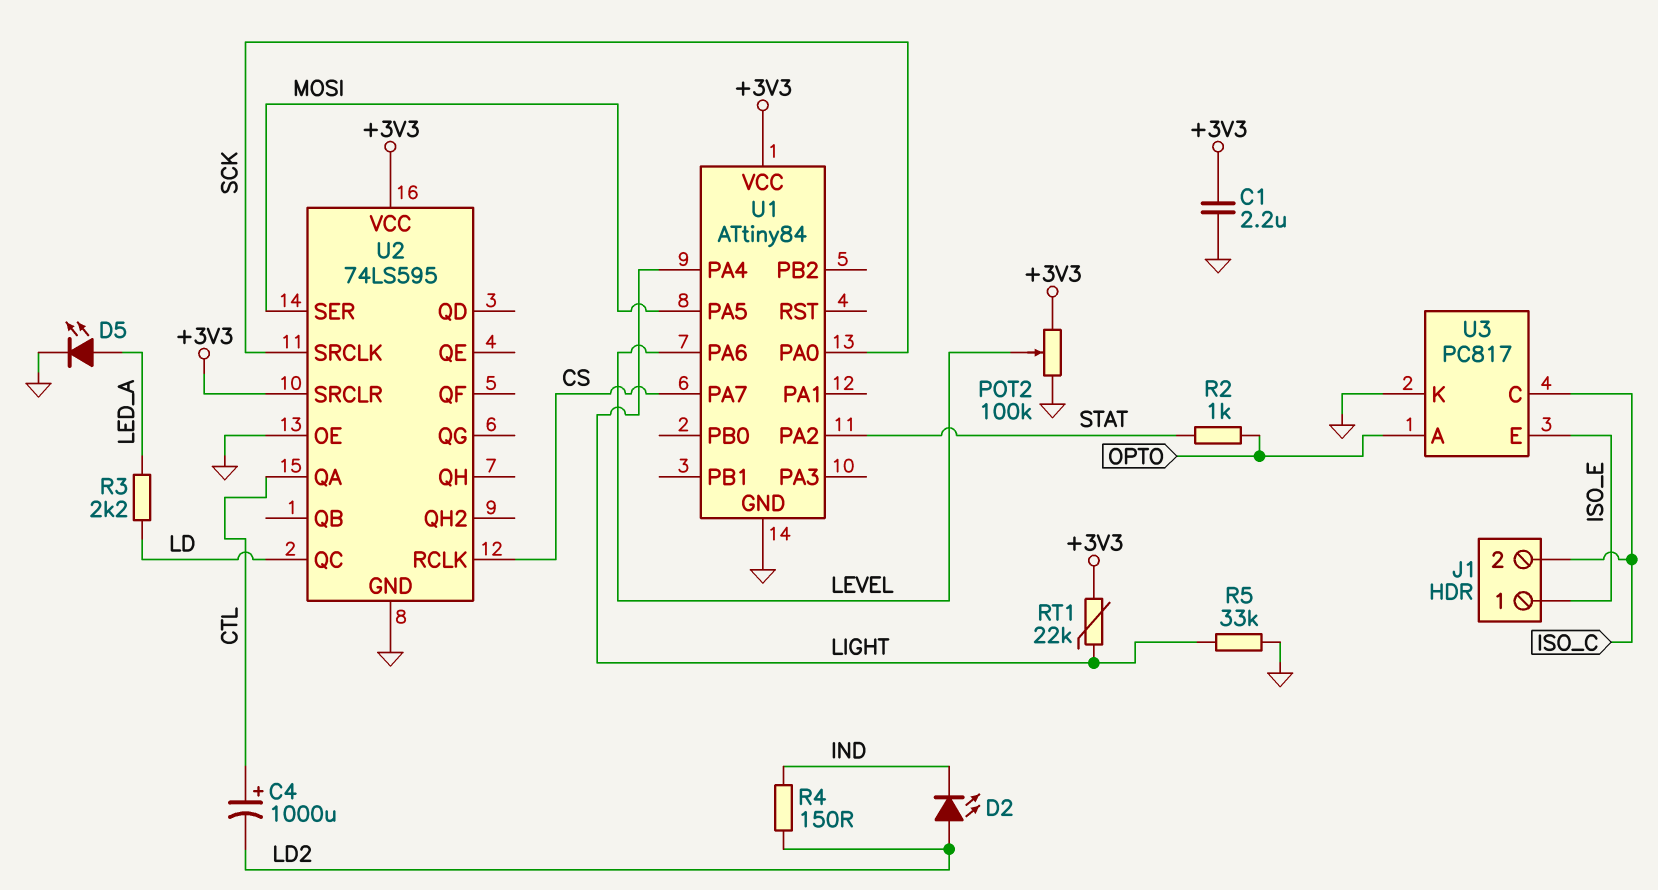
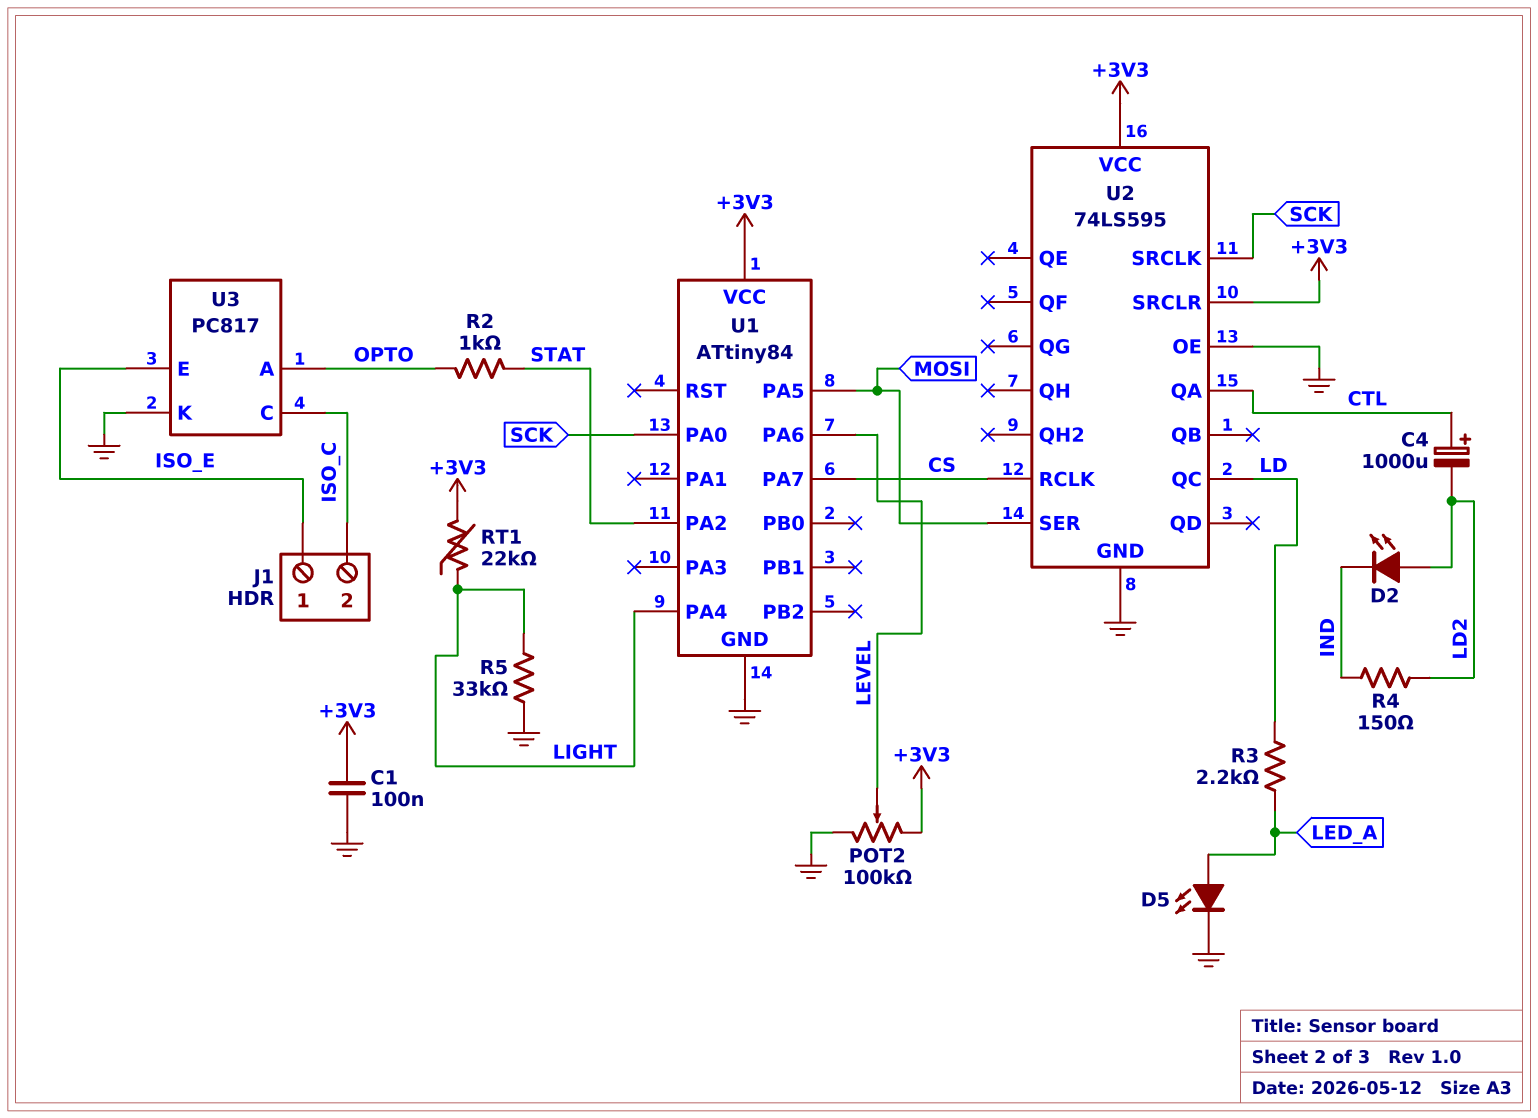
C1: 2.2uF (+3V3, GND) -> 100nF (+3V3, GND)

